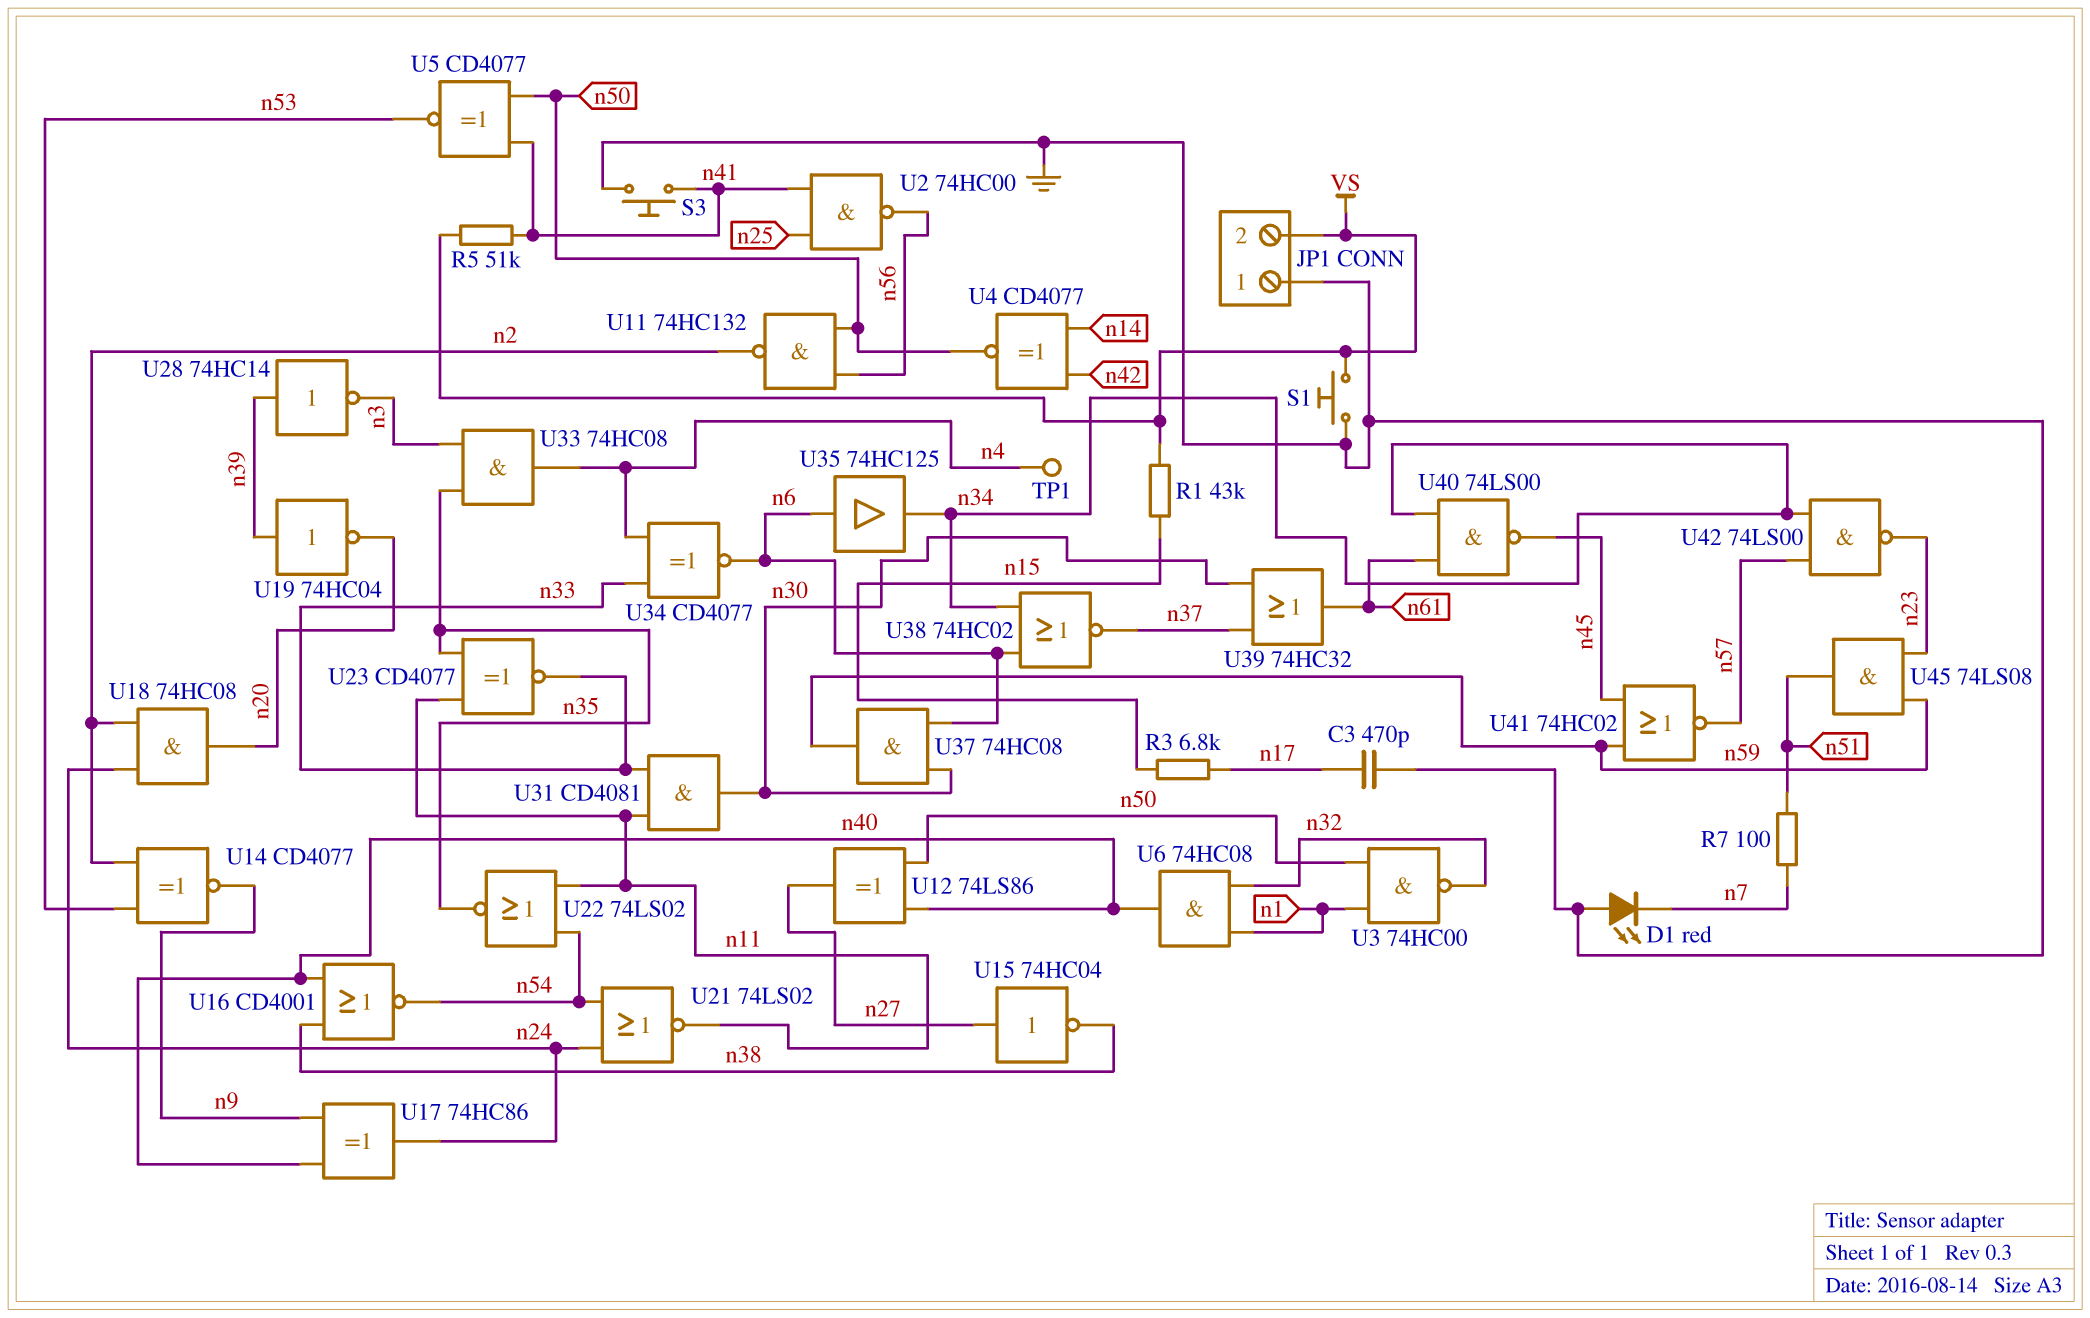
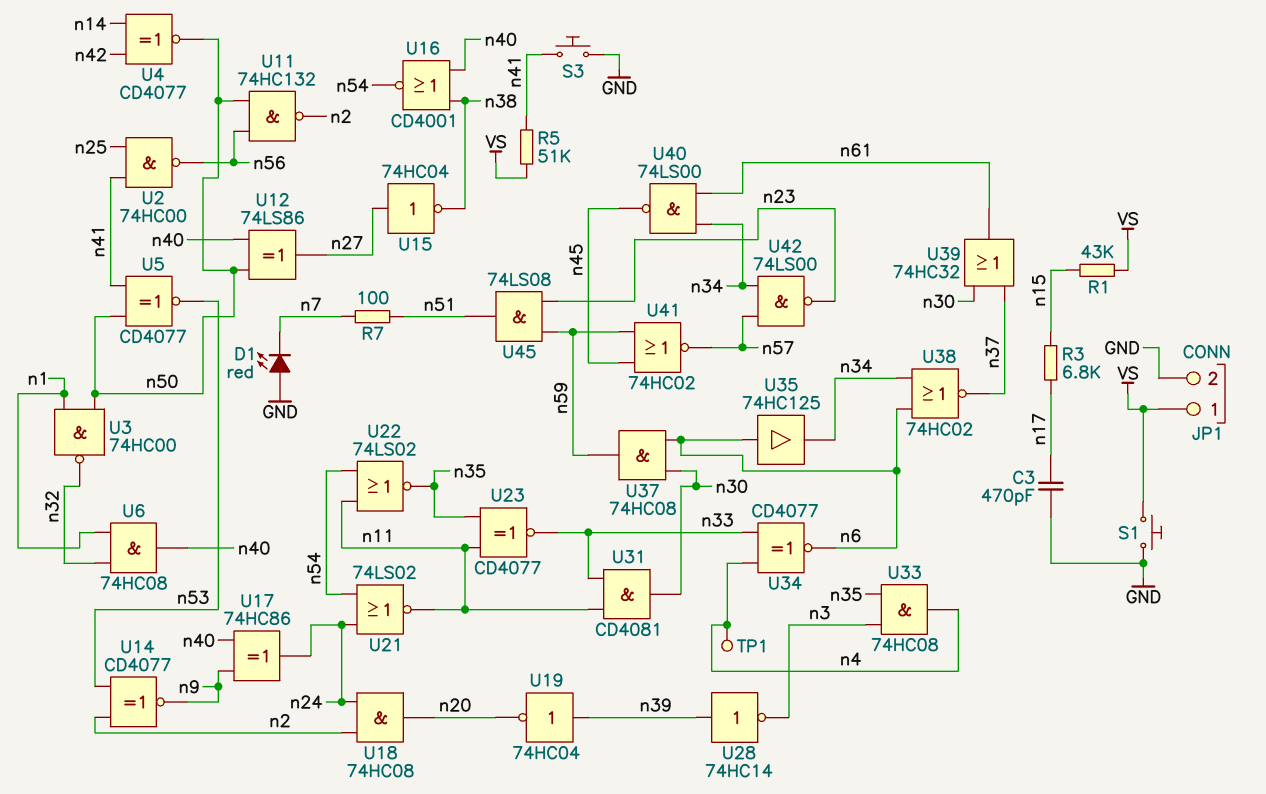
JP1 pin 1: GND -> VS
JP1 pin 2: VS -> GND

